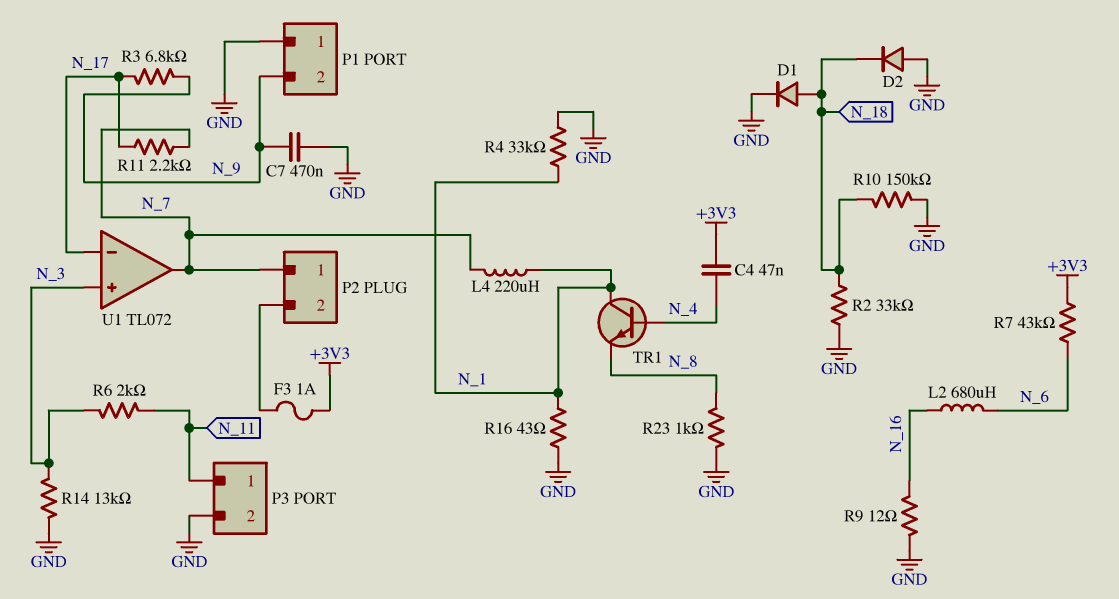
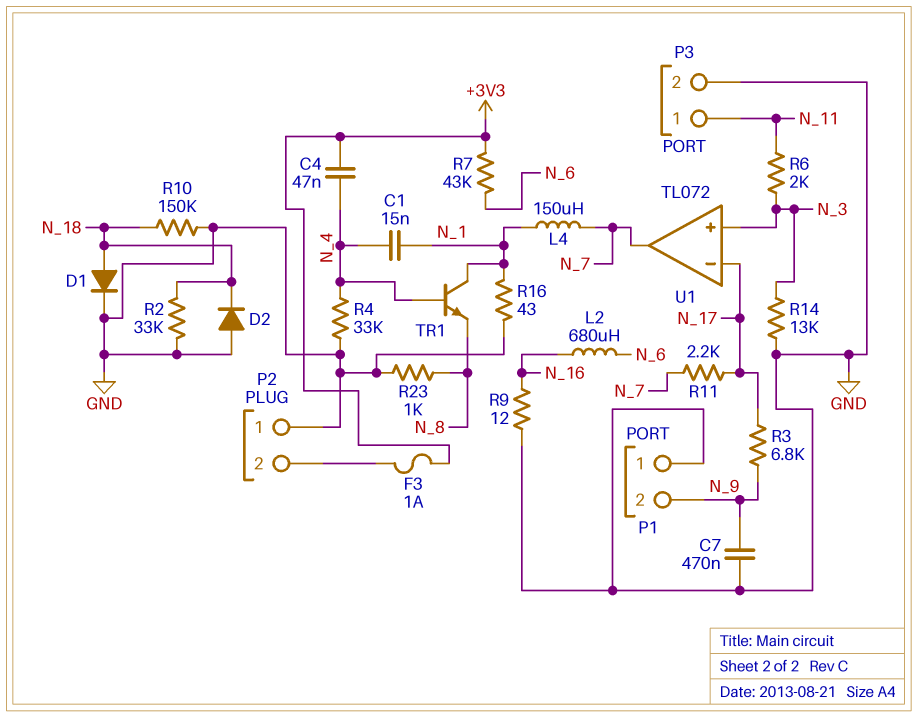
C1: none -> 15nF (N_1, N_4)
L4: 220uH (N_1, N_7) -> 150uH (N_1, N_7)
P2 pin 1: N_7 -> GND
R4: 33k (GND, N_1) -> 33k (GND, N_4)

